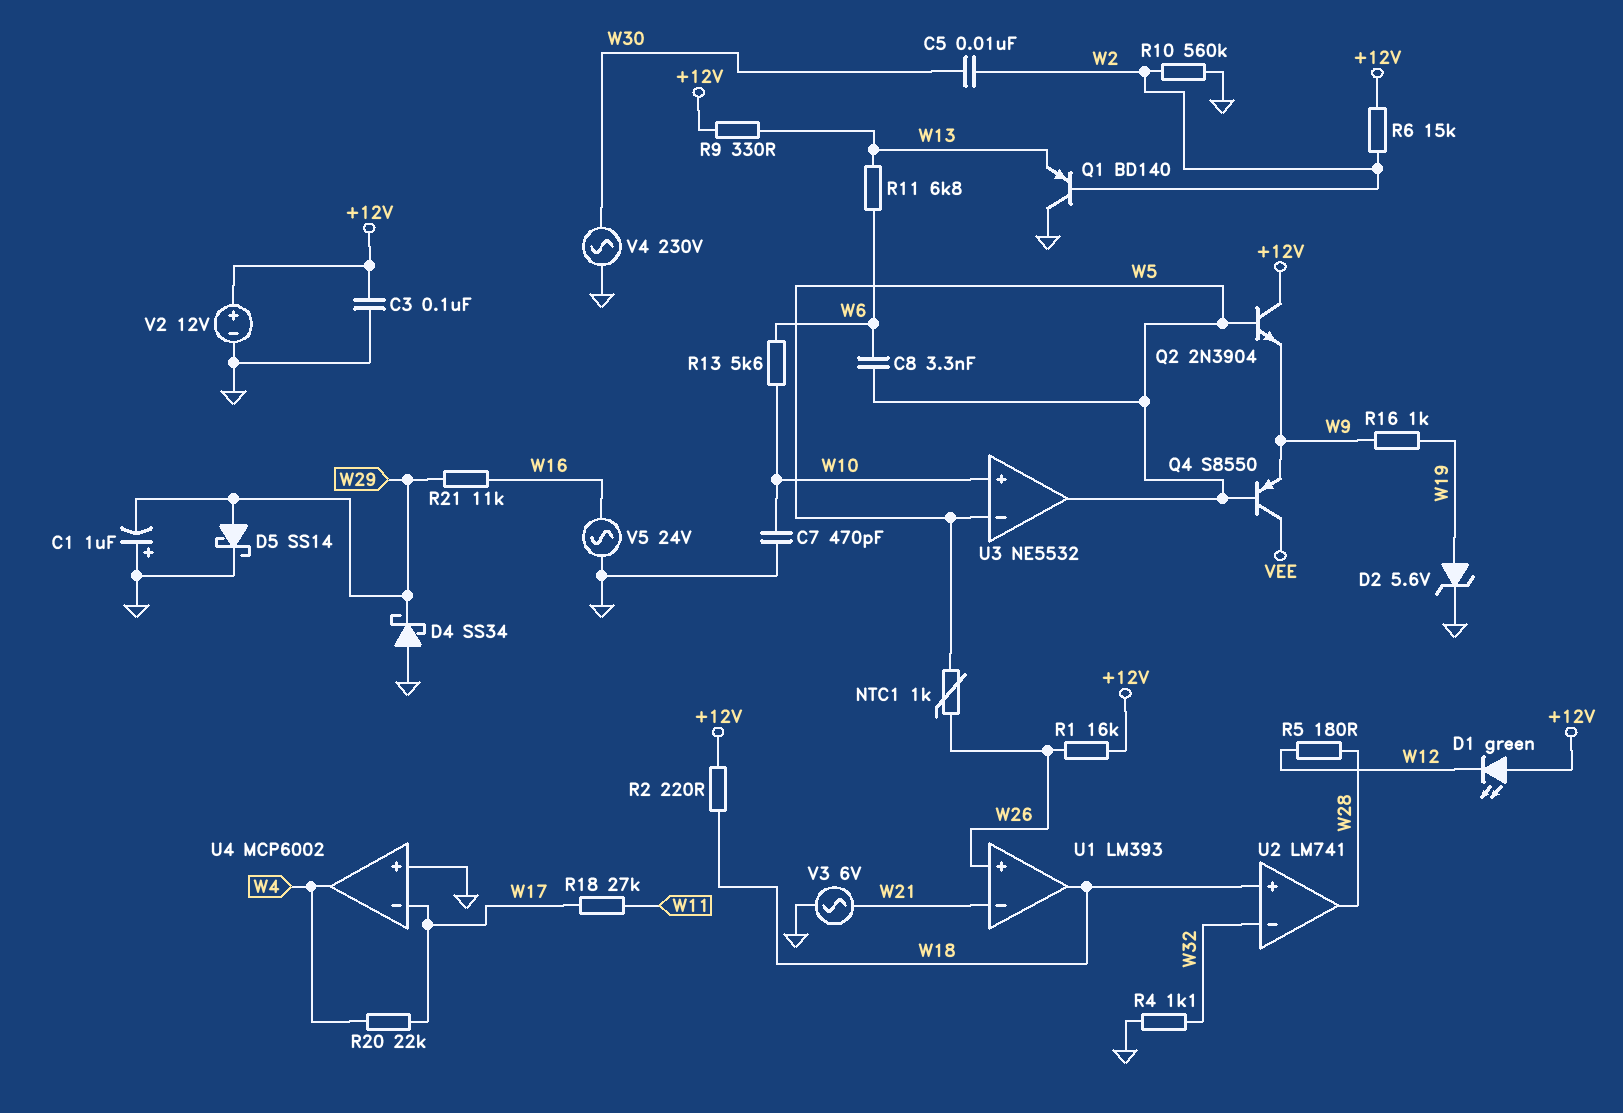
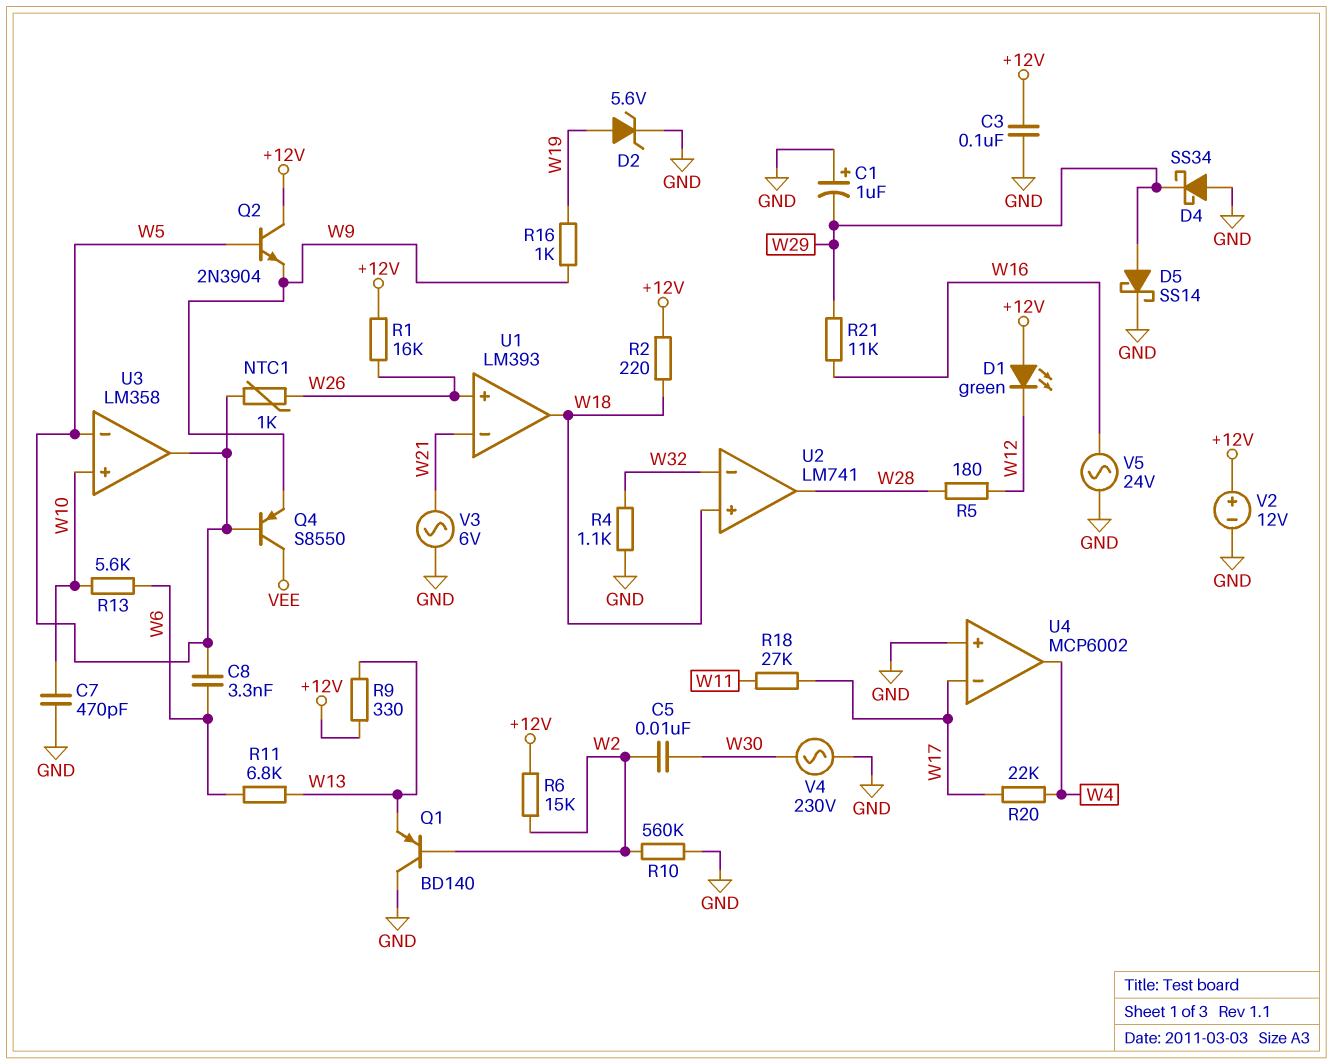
U3: NE5532 -> LM358

